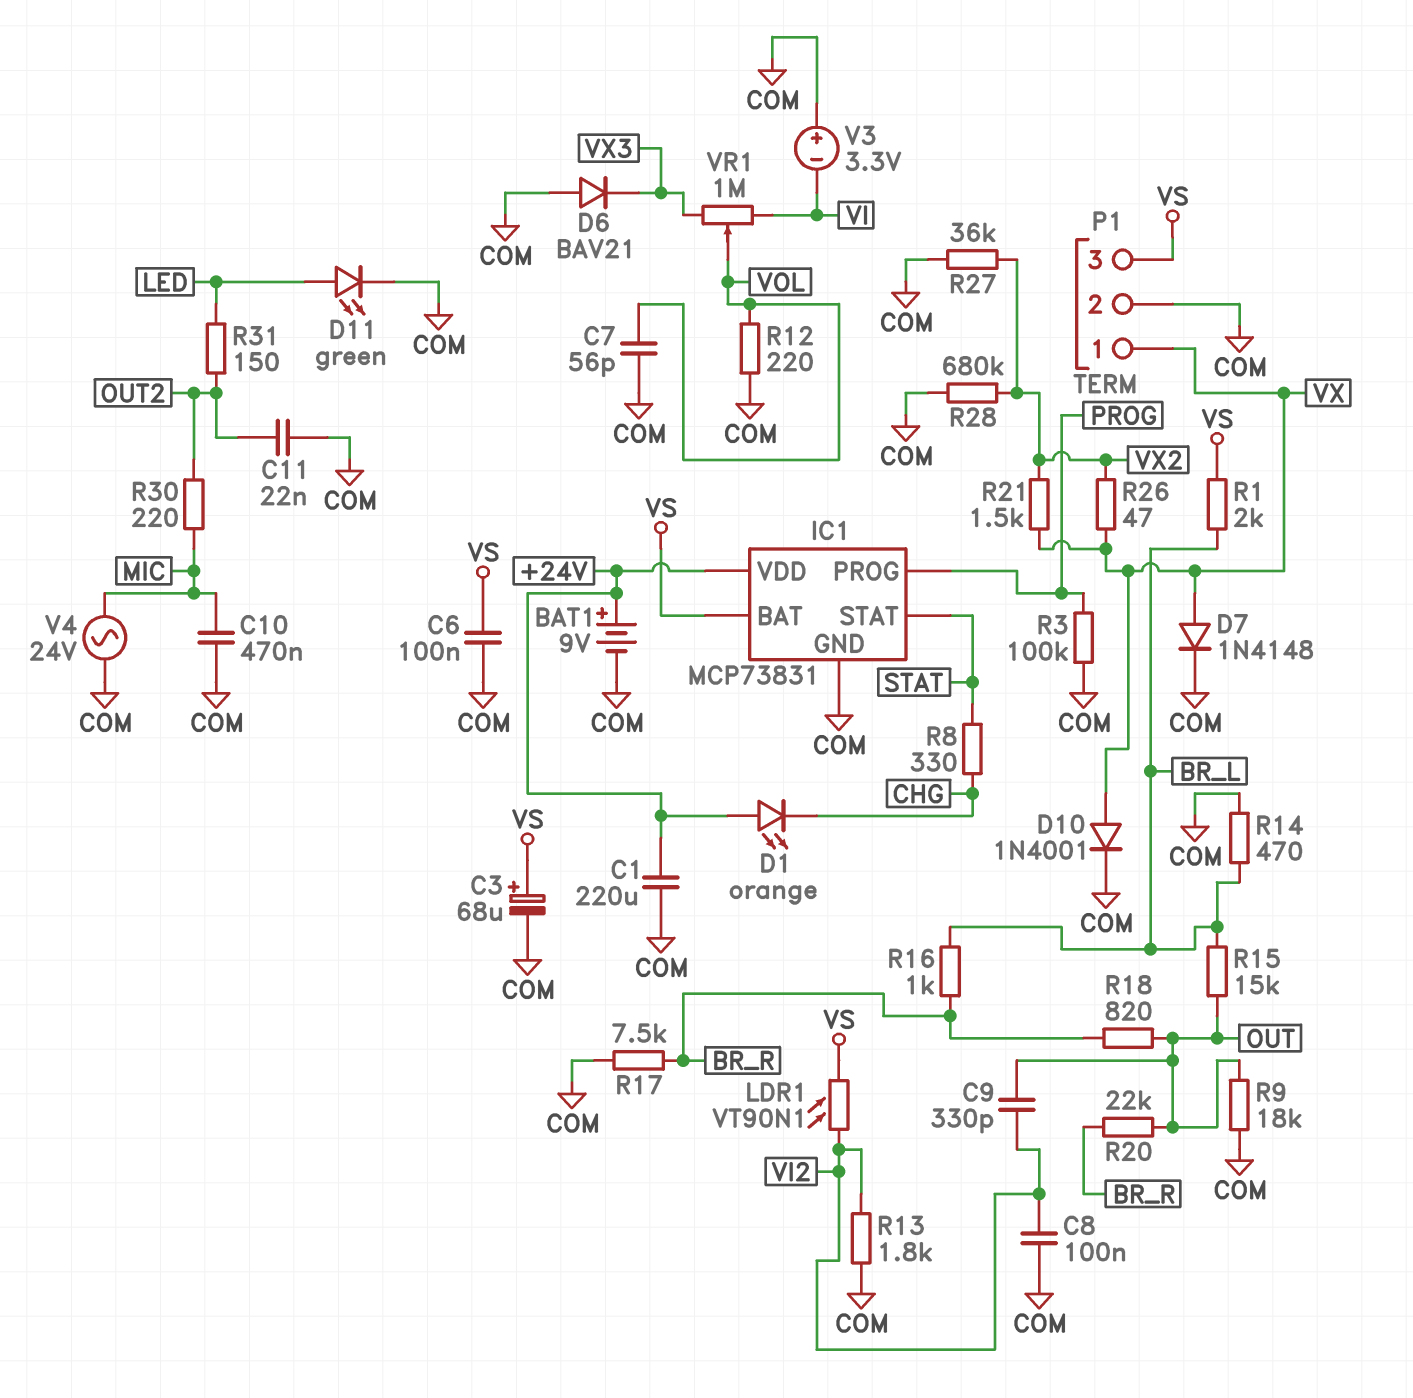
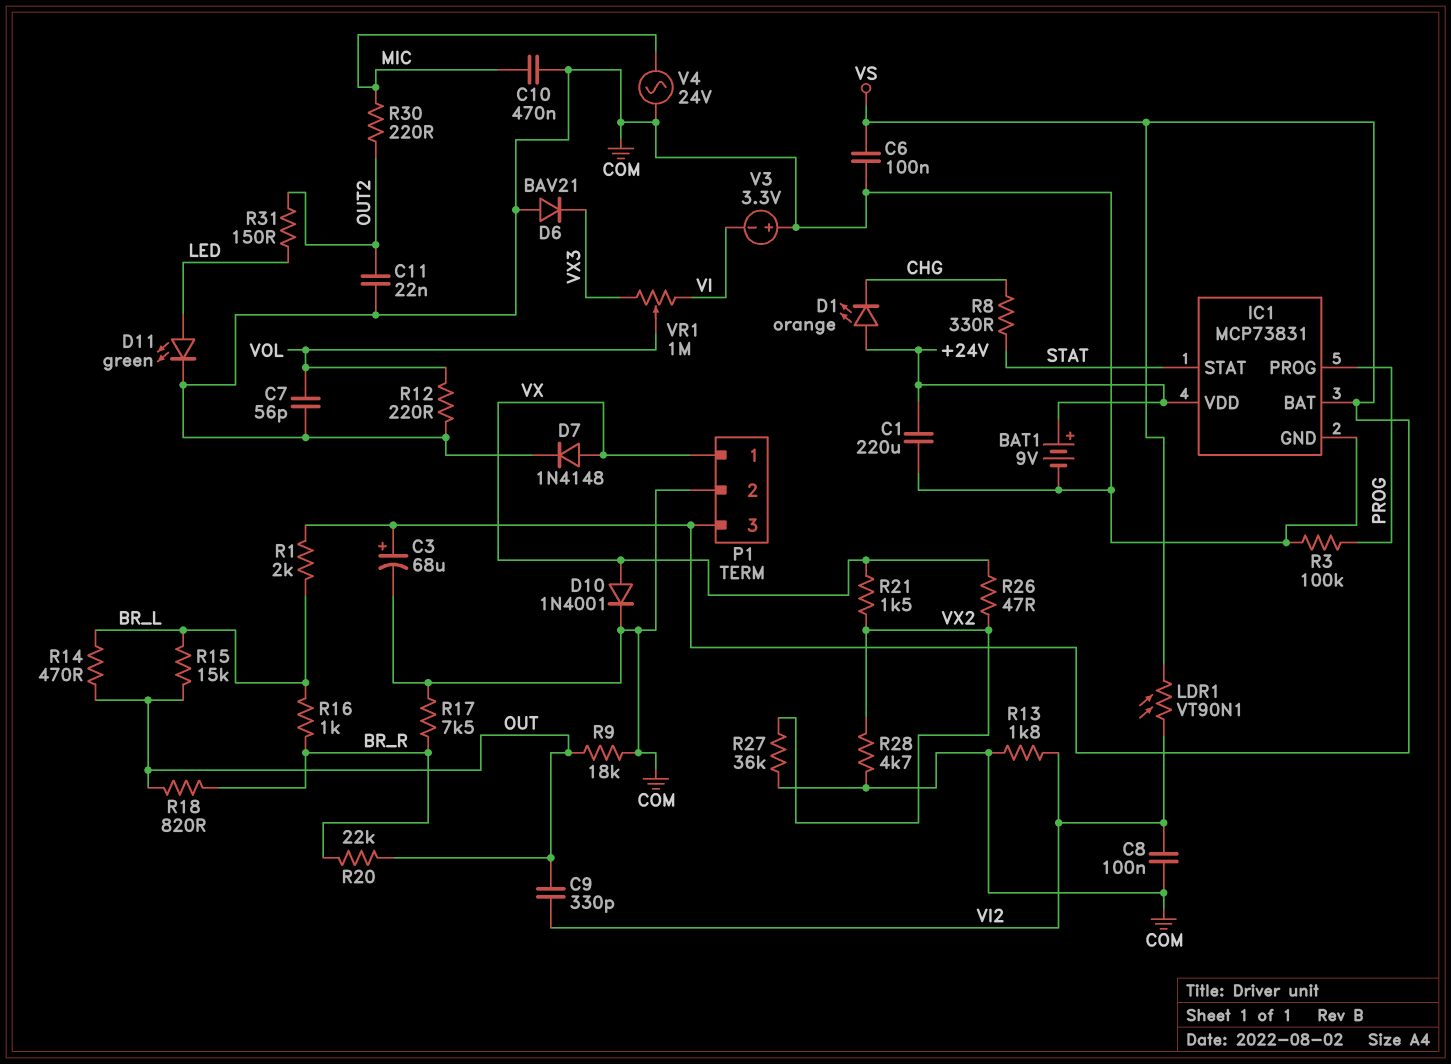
R14: 470 (BR_L, COM) -> 470 (BR_L, OUT)
R28: 680k (COM, VX2) -> 4.7k (COM, VX2)

